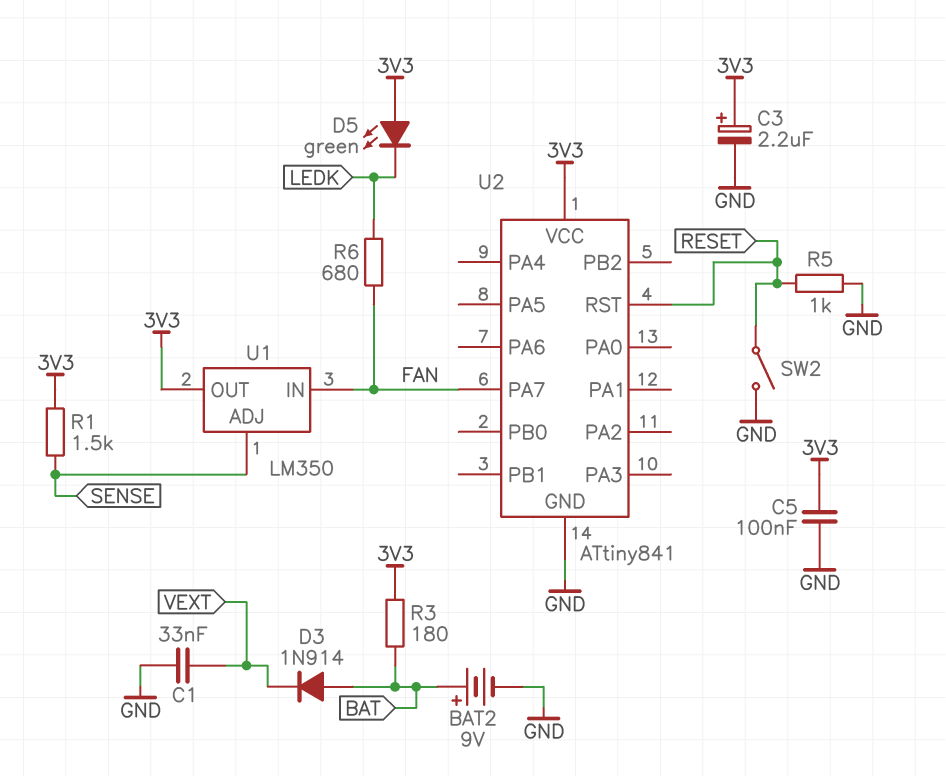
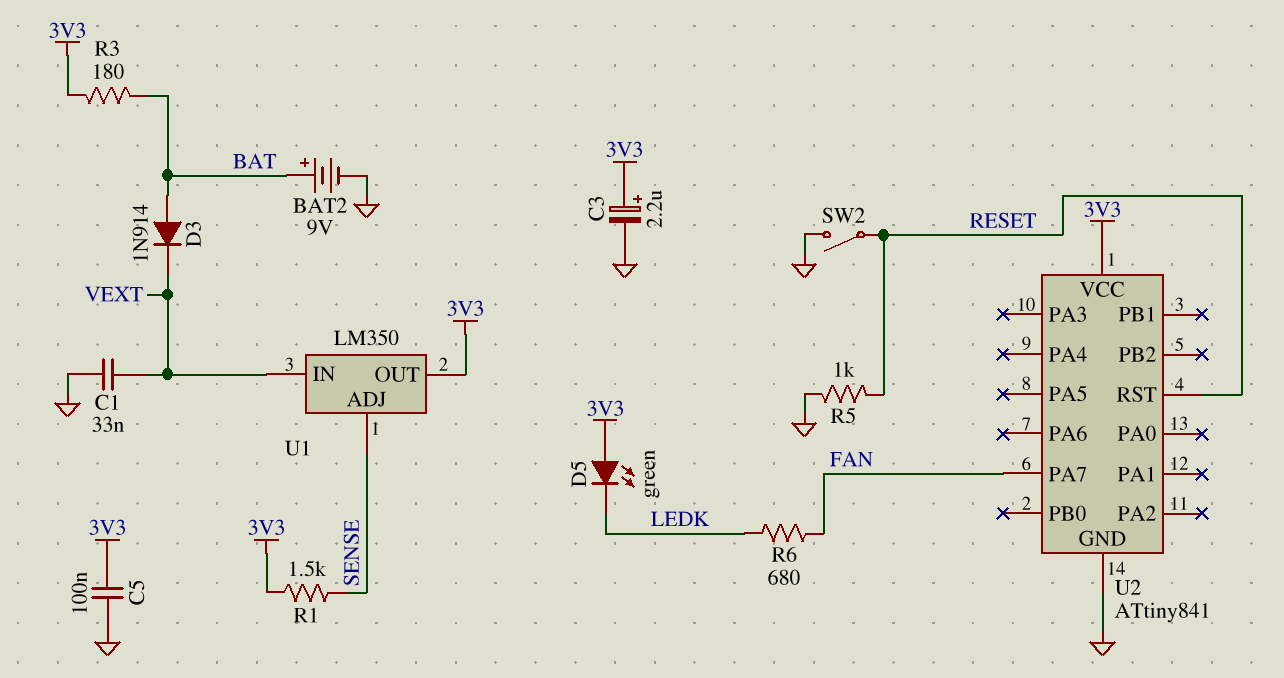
U1 pin IN: FAN -> VEXT

